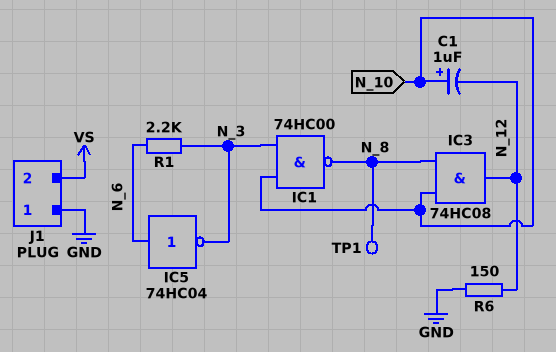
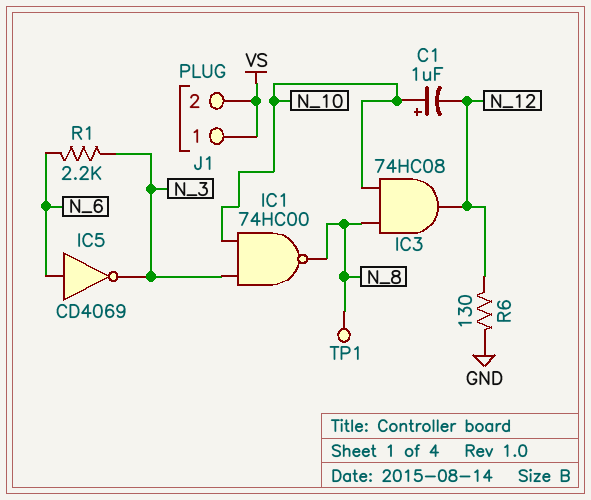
IC5: NOT 74HC04 (in N_6, out N_3) -> NOT CD4069 (in N_6, out N_3)
J1 pin 1: GND -> VS
R6: 150 (GND, N_12) -> 130 (GND, N_12)

